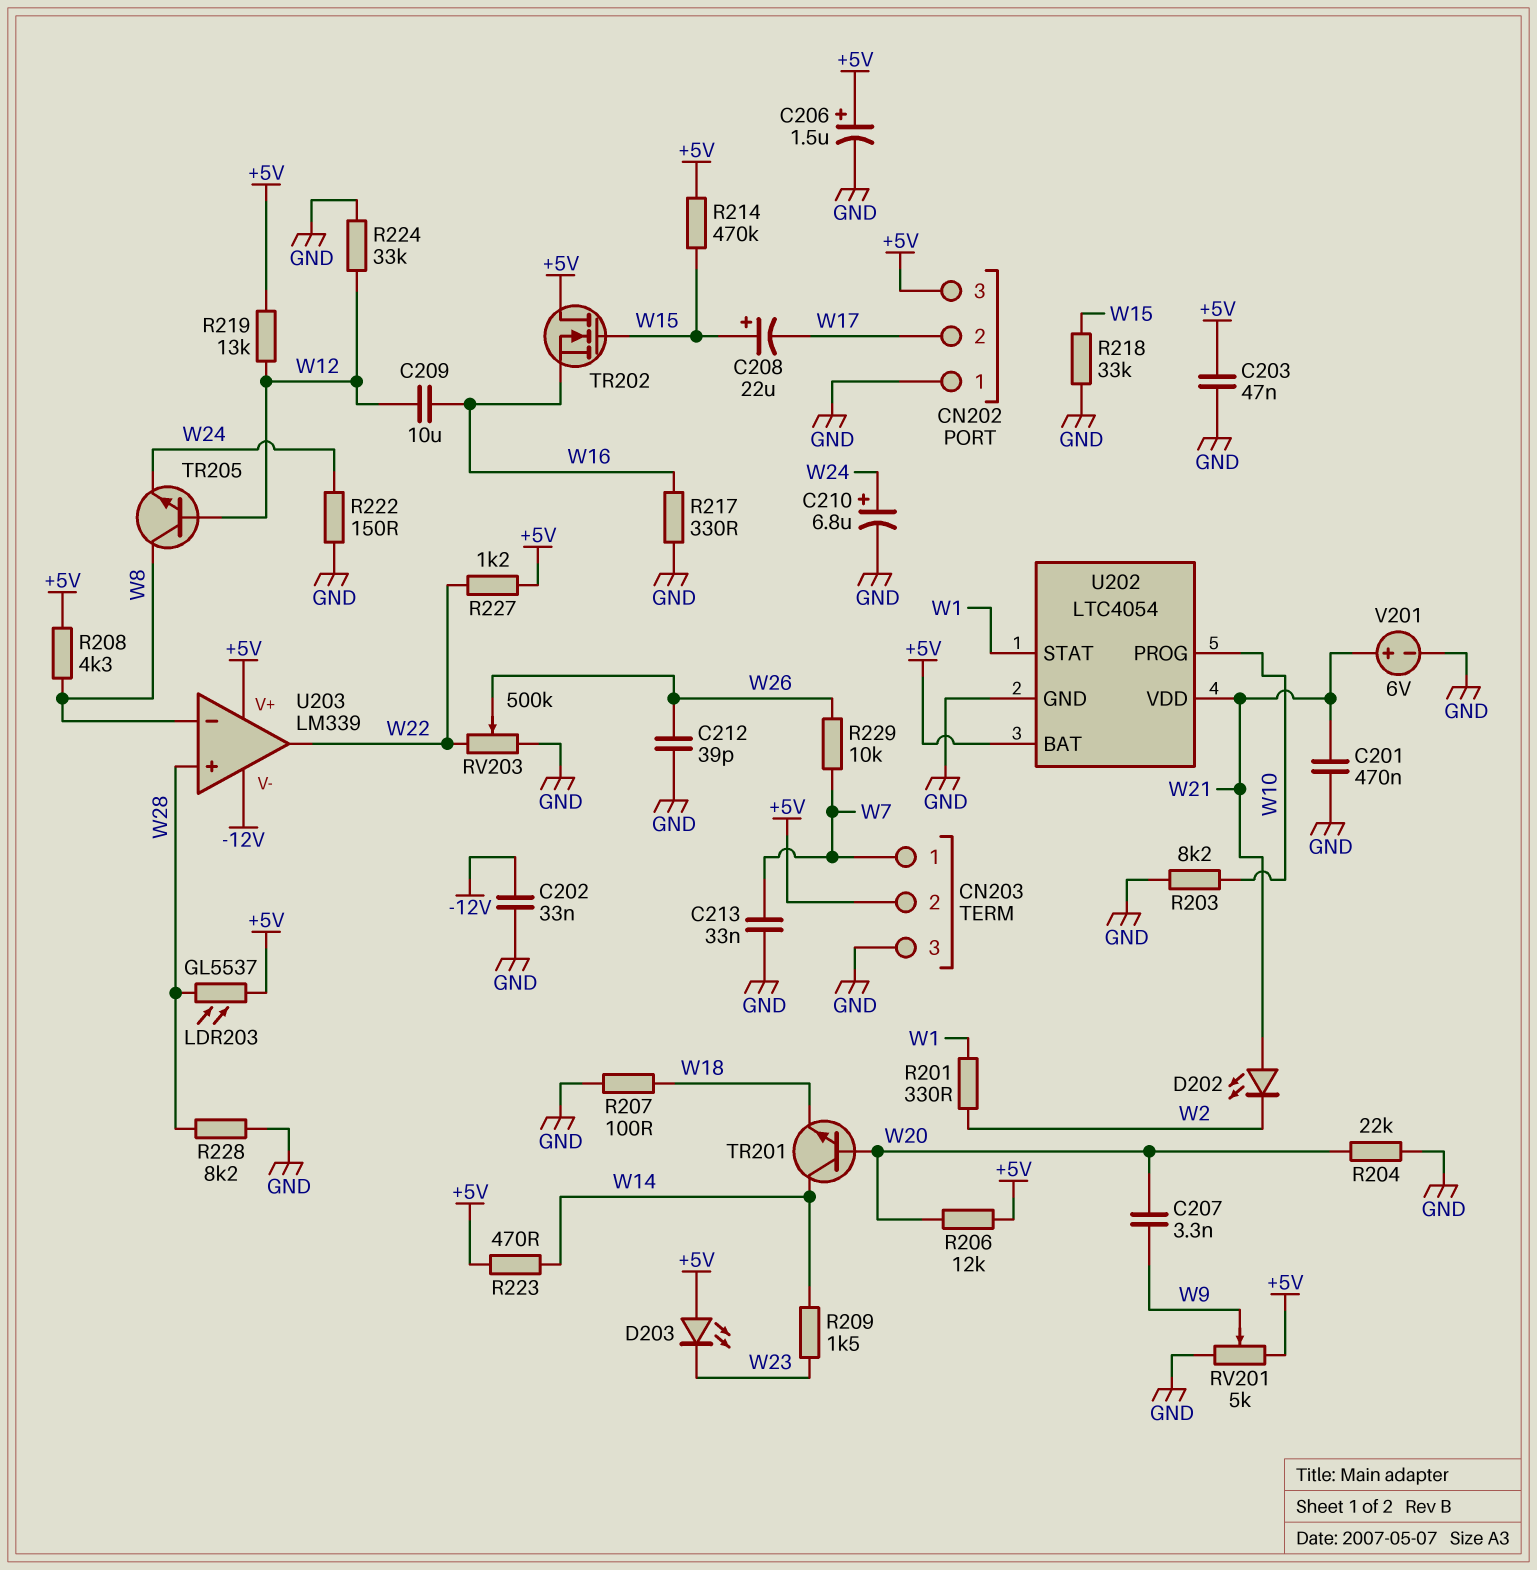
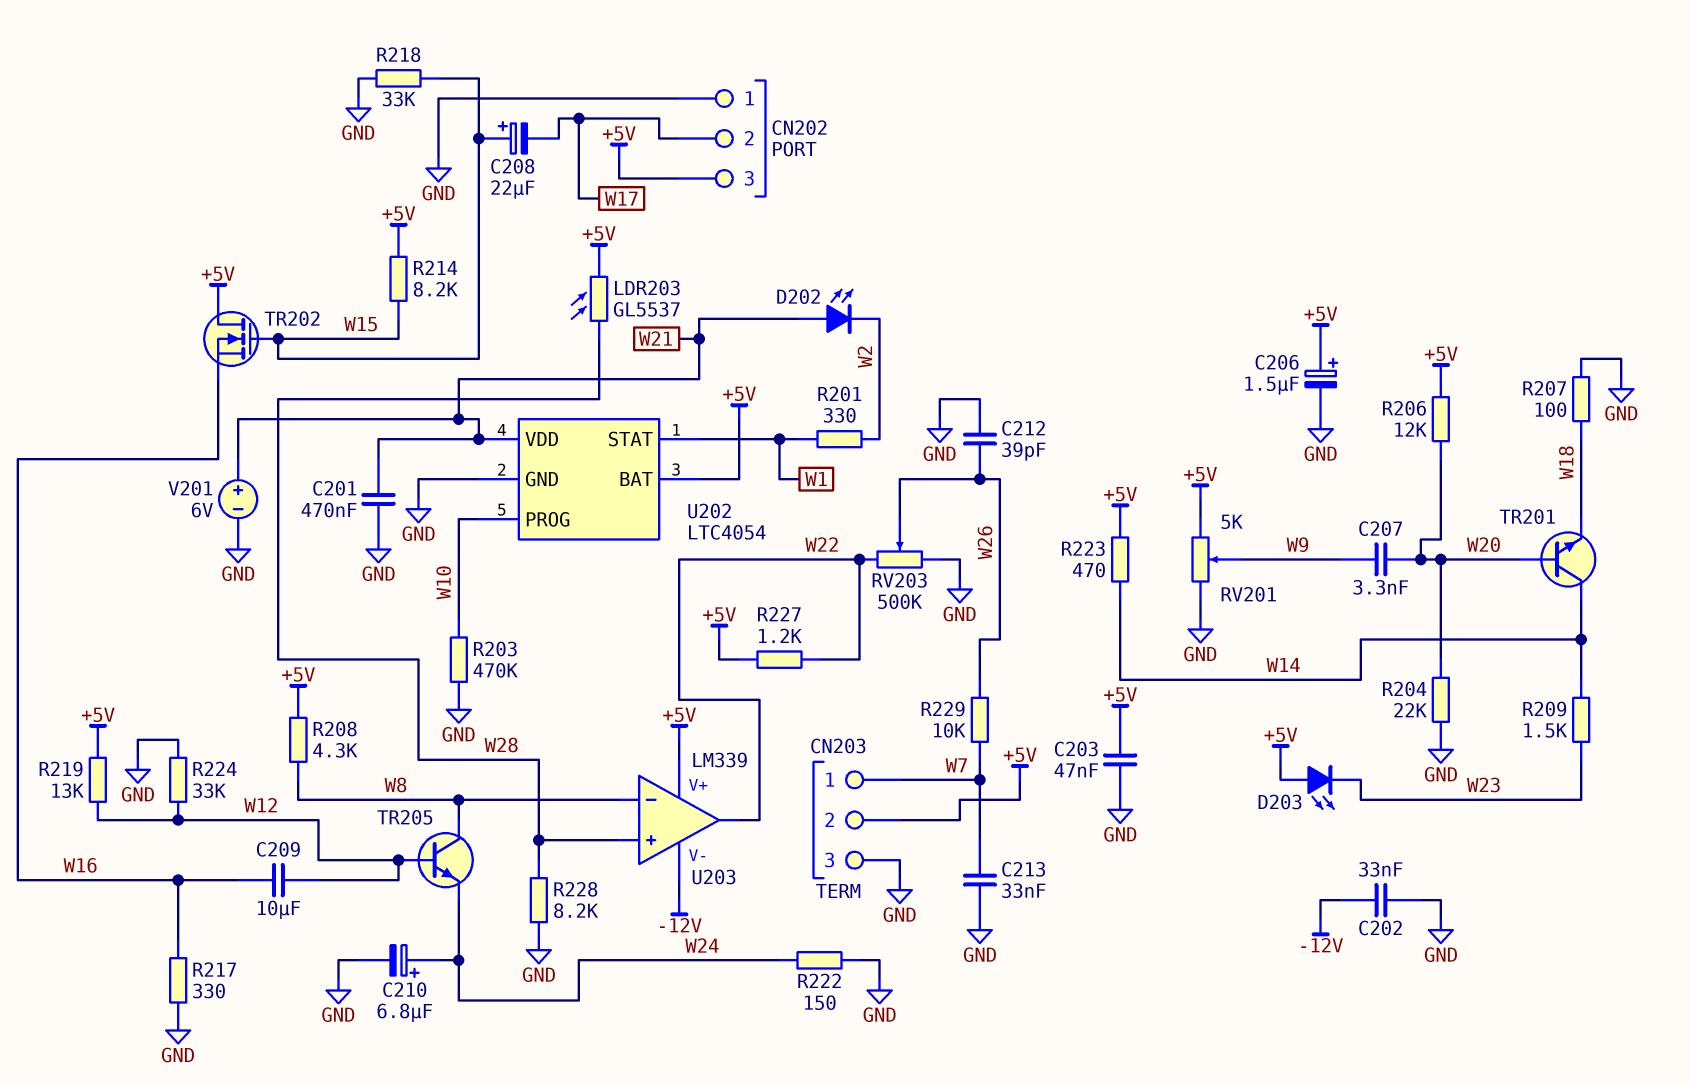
R203: 8.2k (GND, W10) -> 470k (GND, W10)
R214: 470k (+5V, W15) -> 8.2k (+5V, W15)

